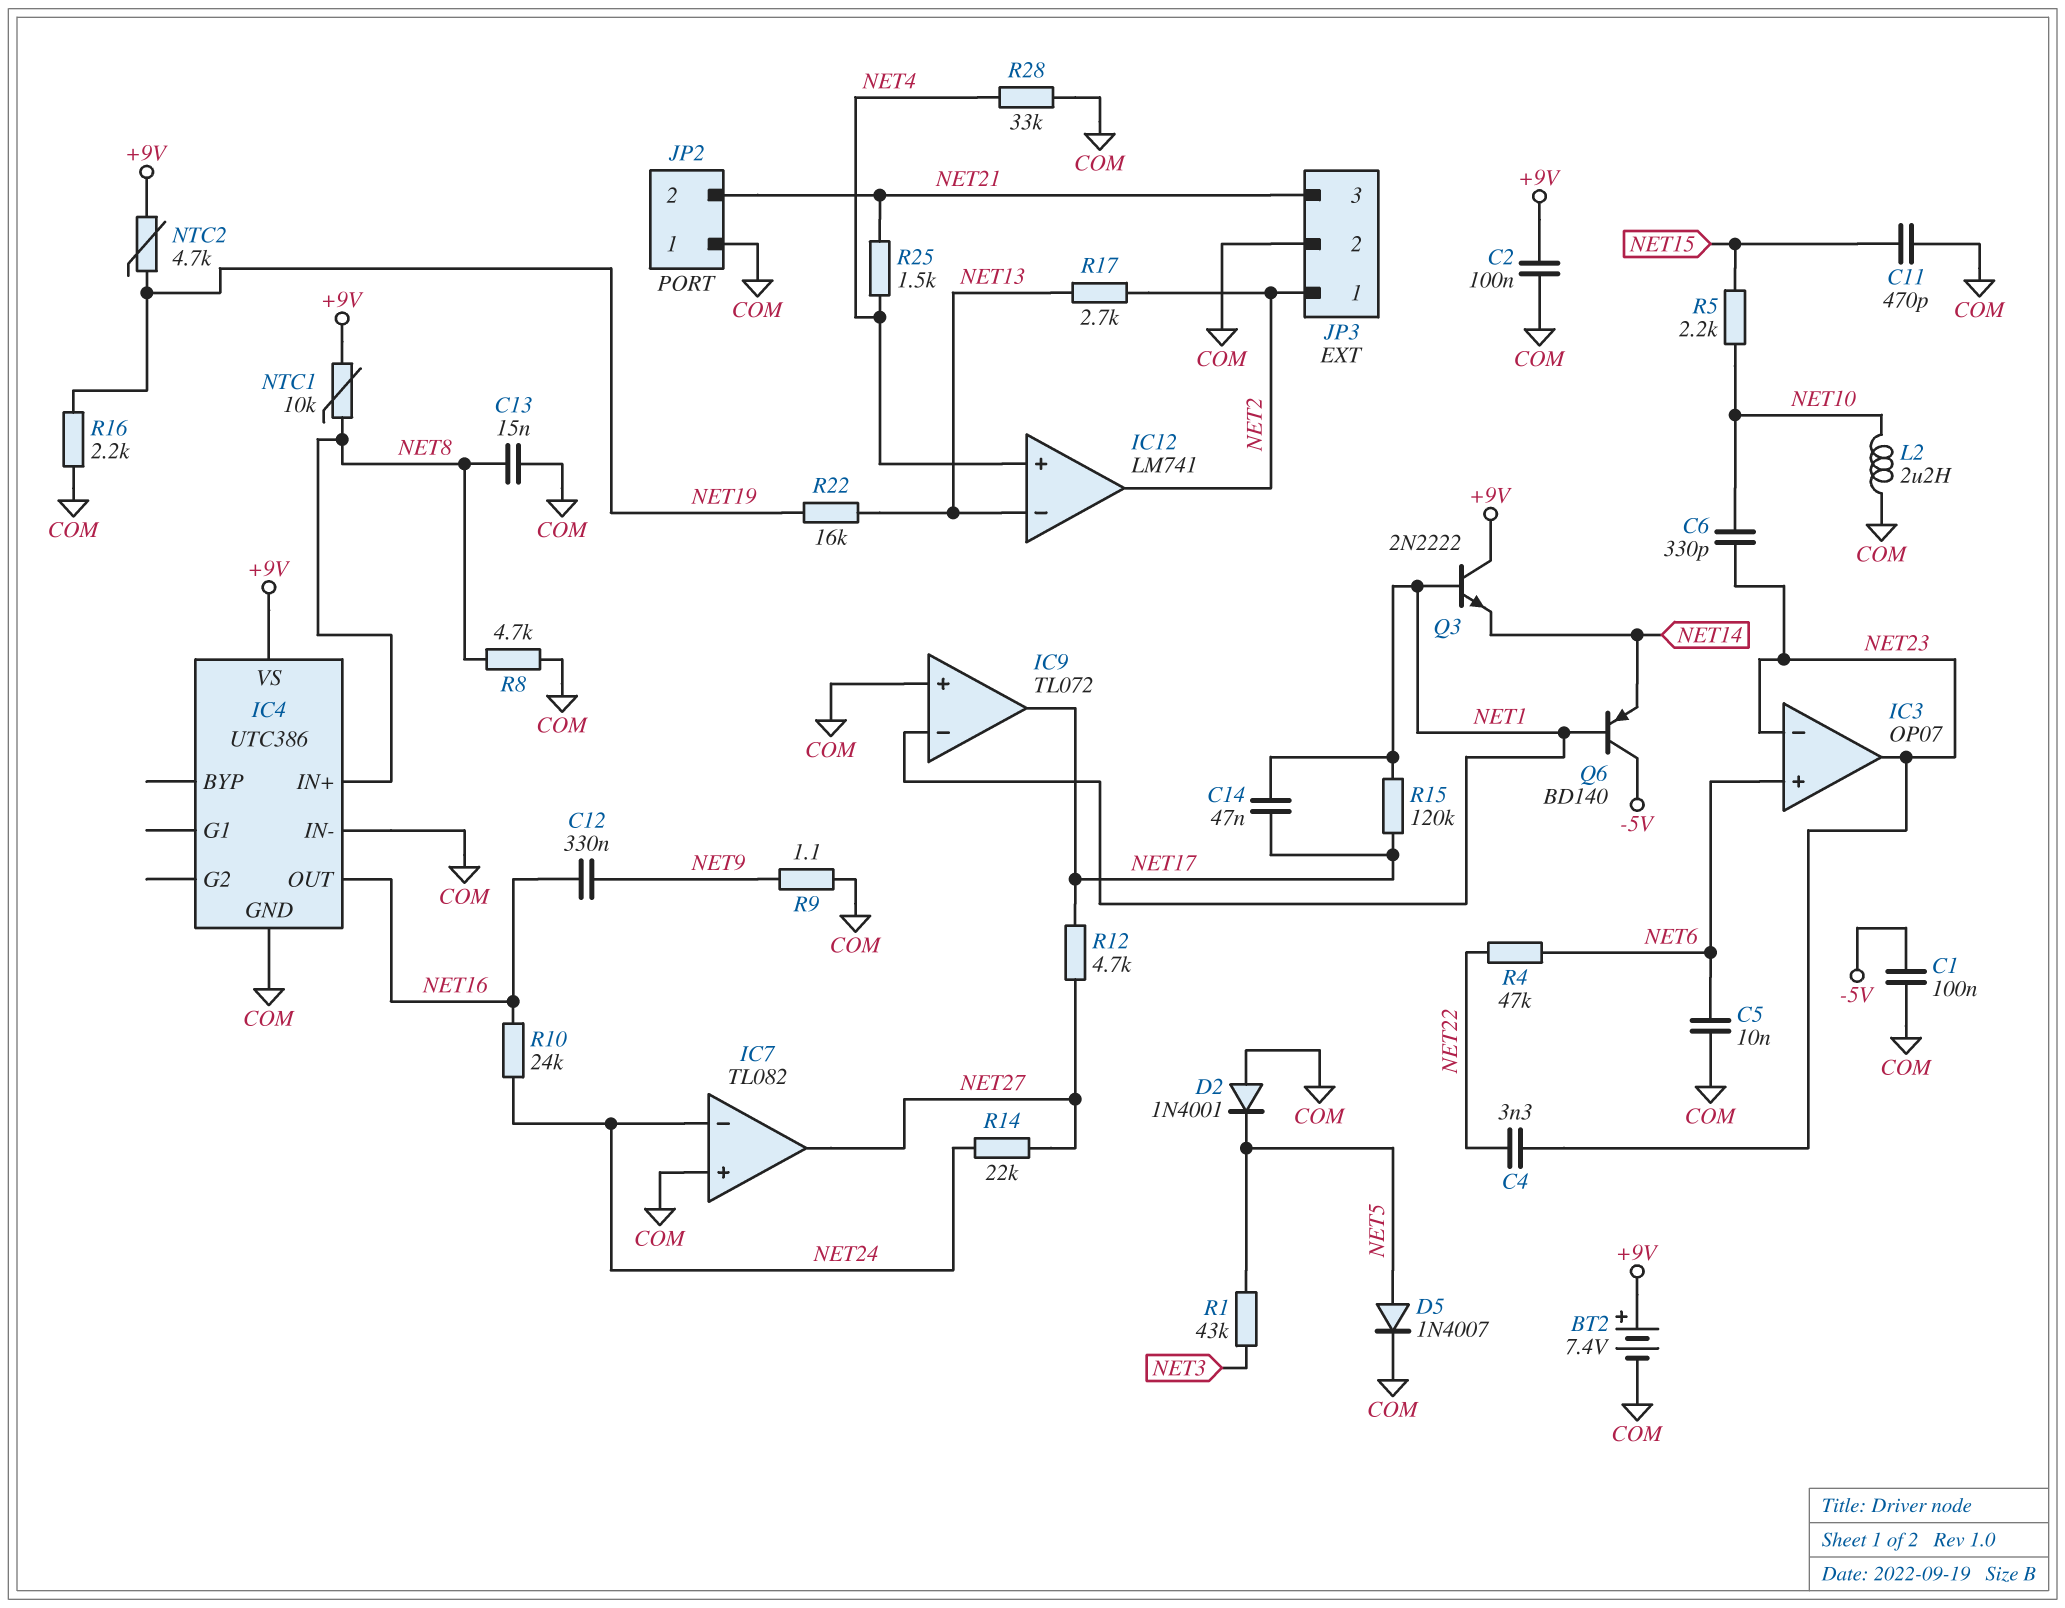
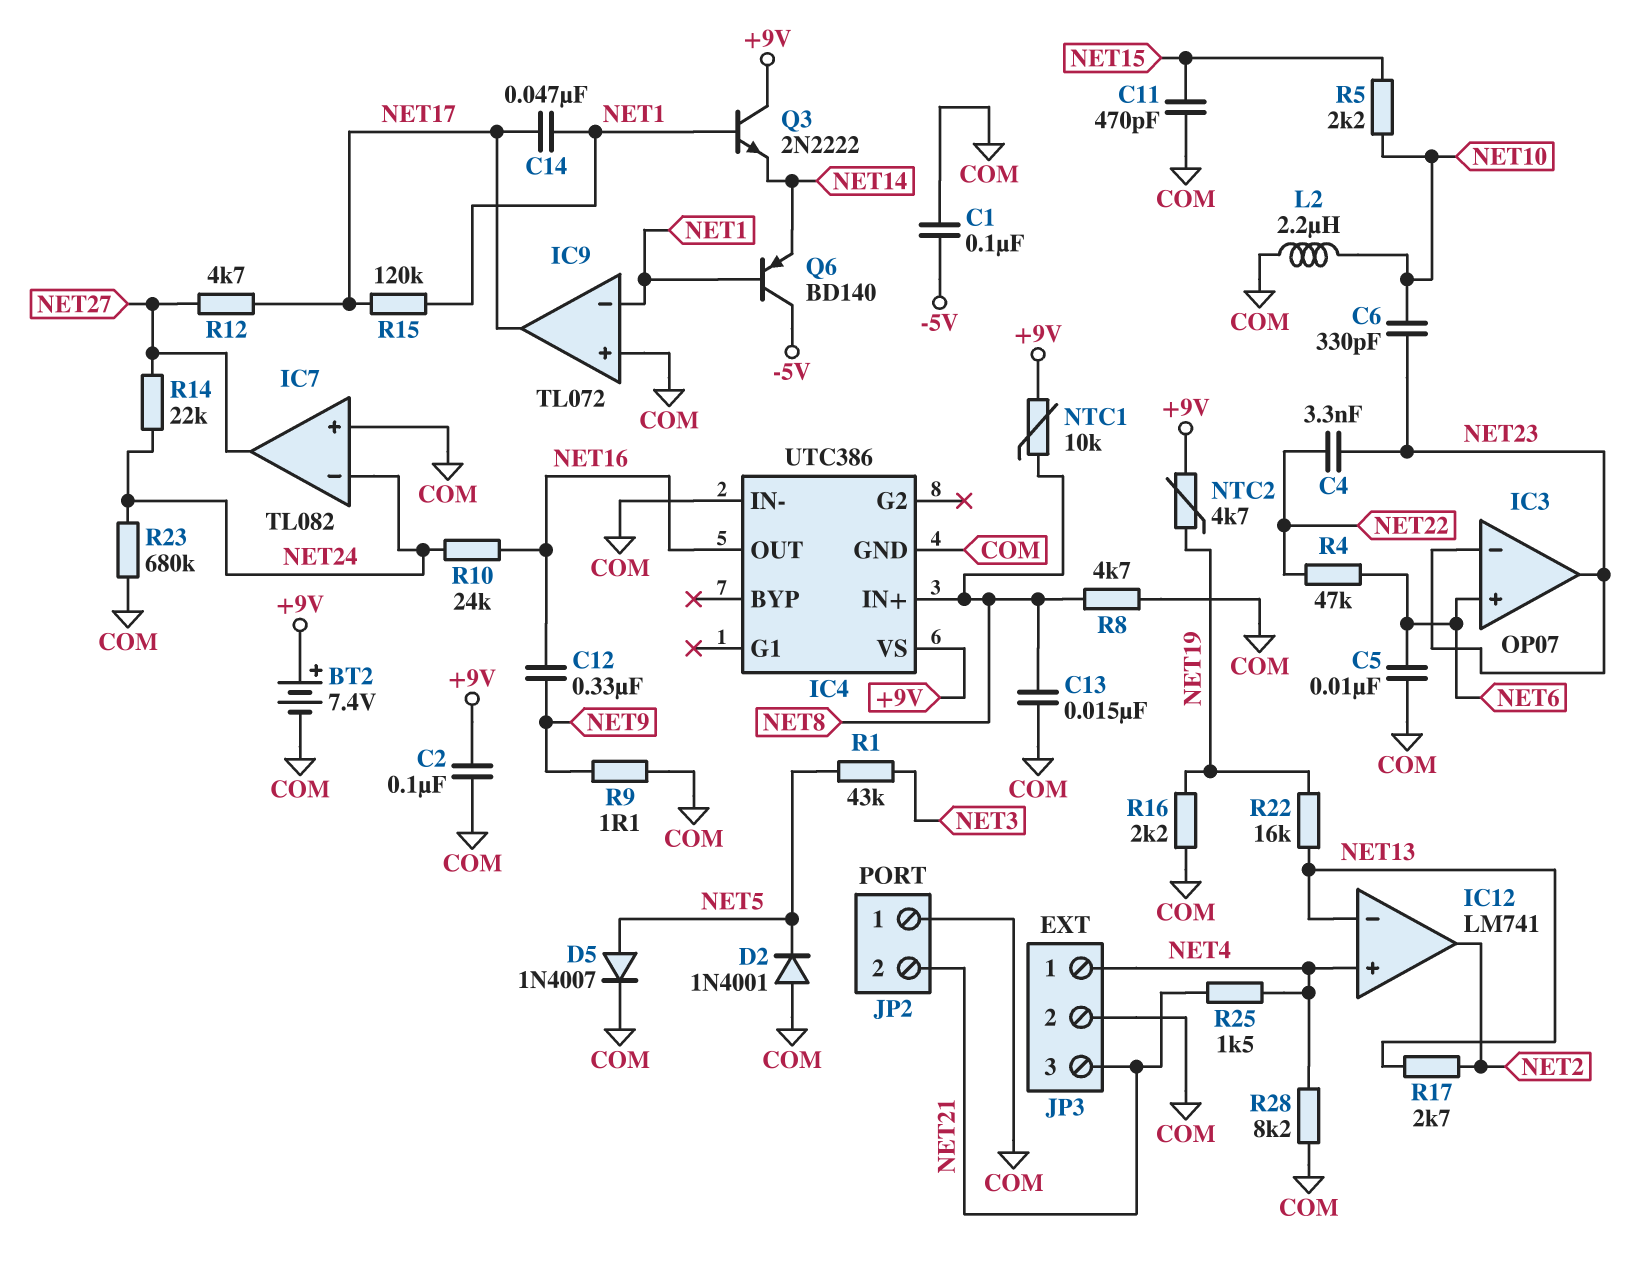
JP3 pin 1: NET2 -> NET4
R23: none -> 680k (COM, NET24)
R28: 33k (COM, NET4) -> 8.2k (COM, NET4)

